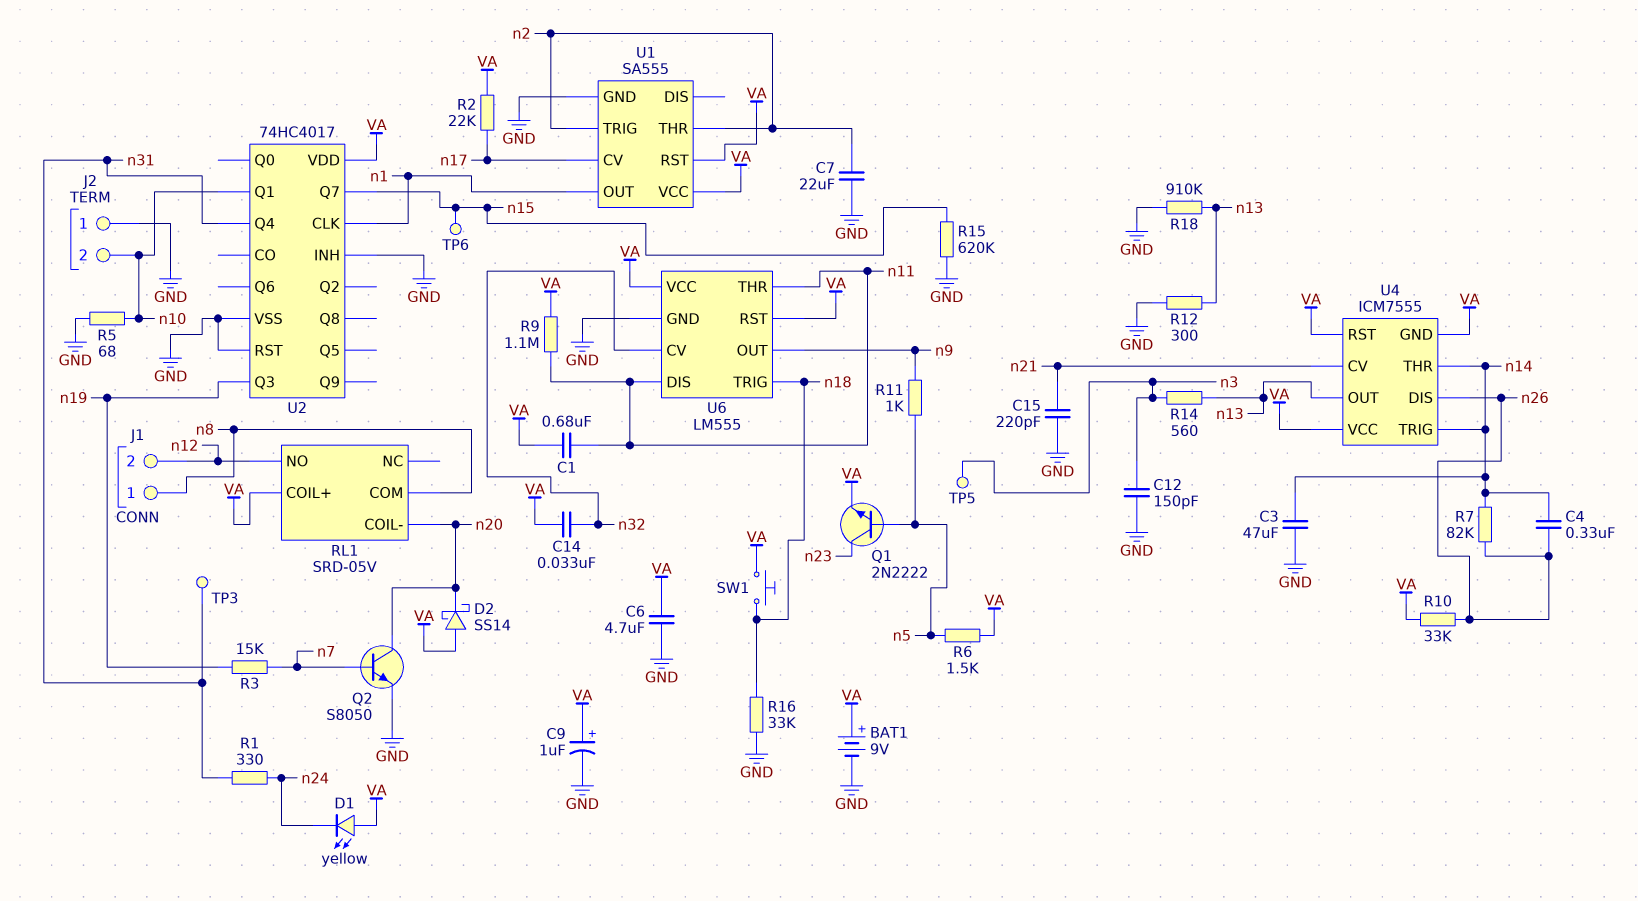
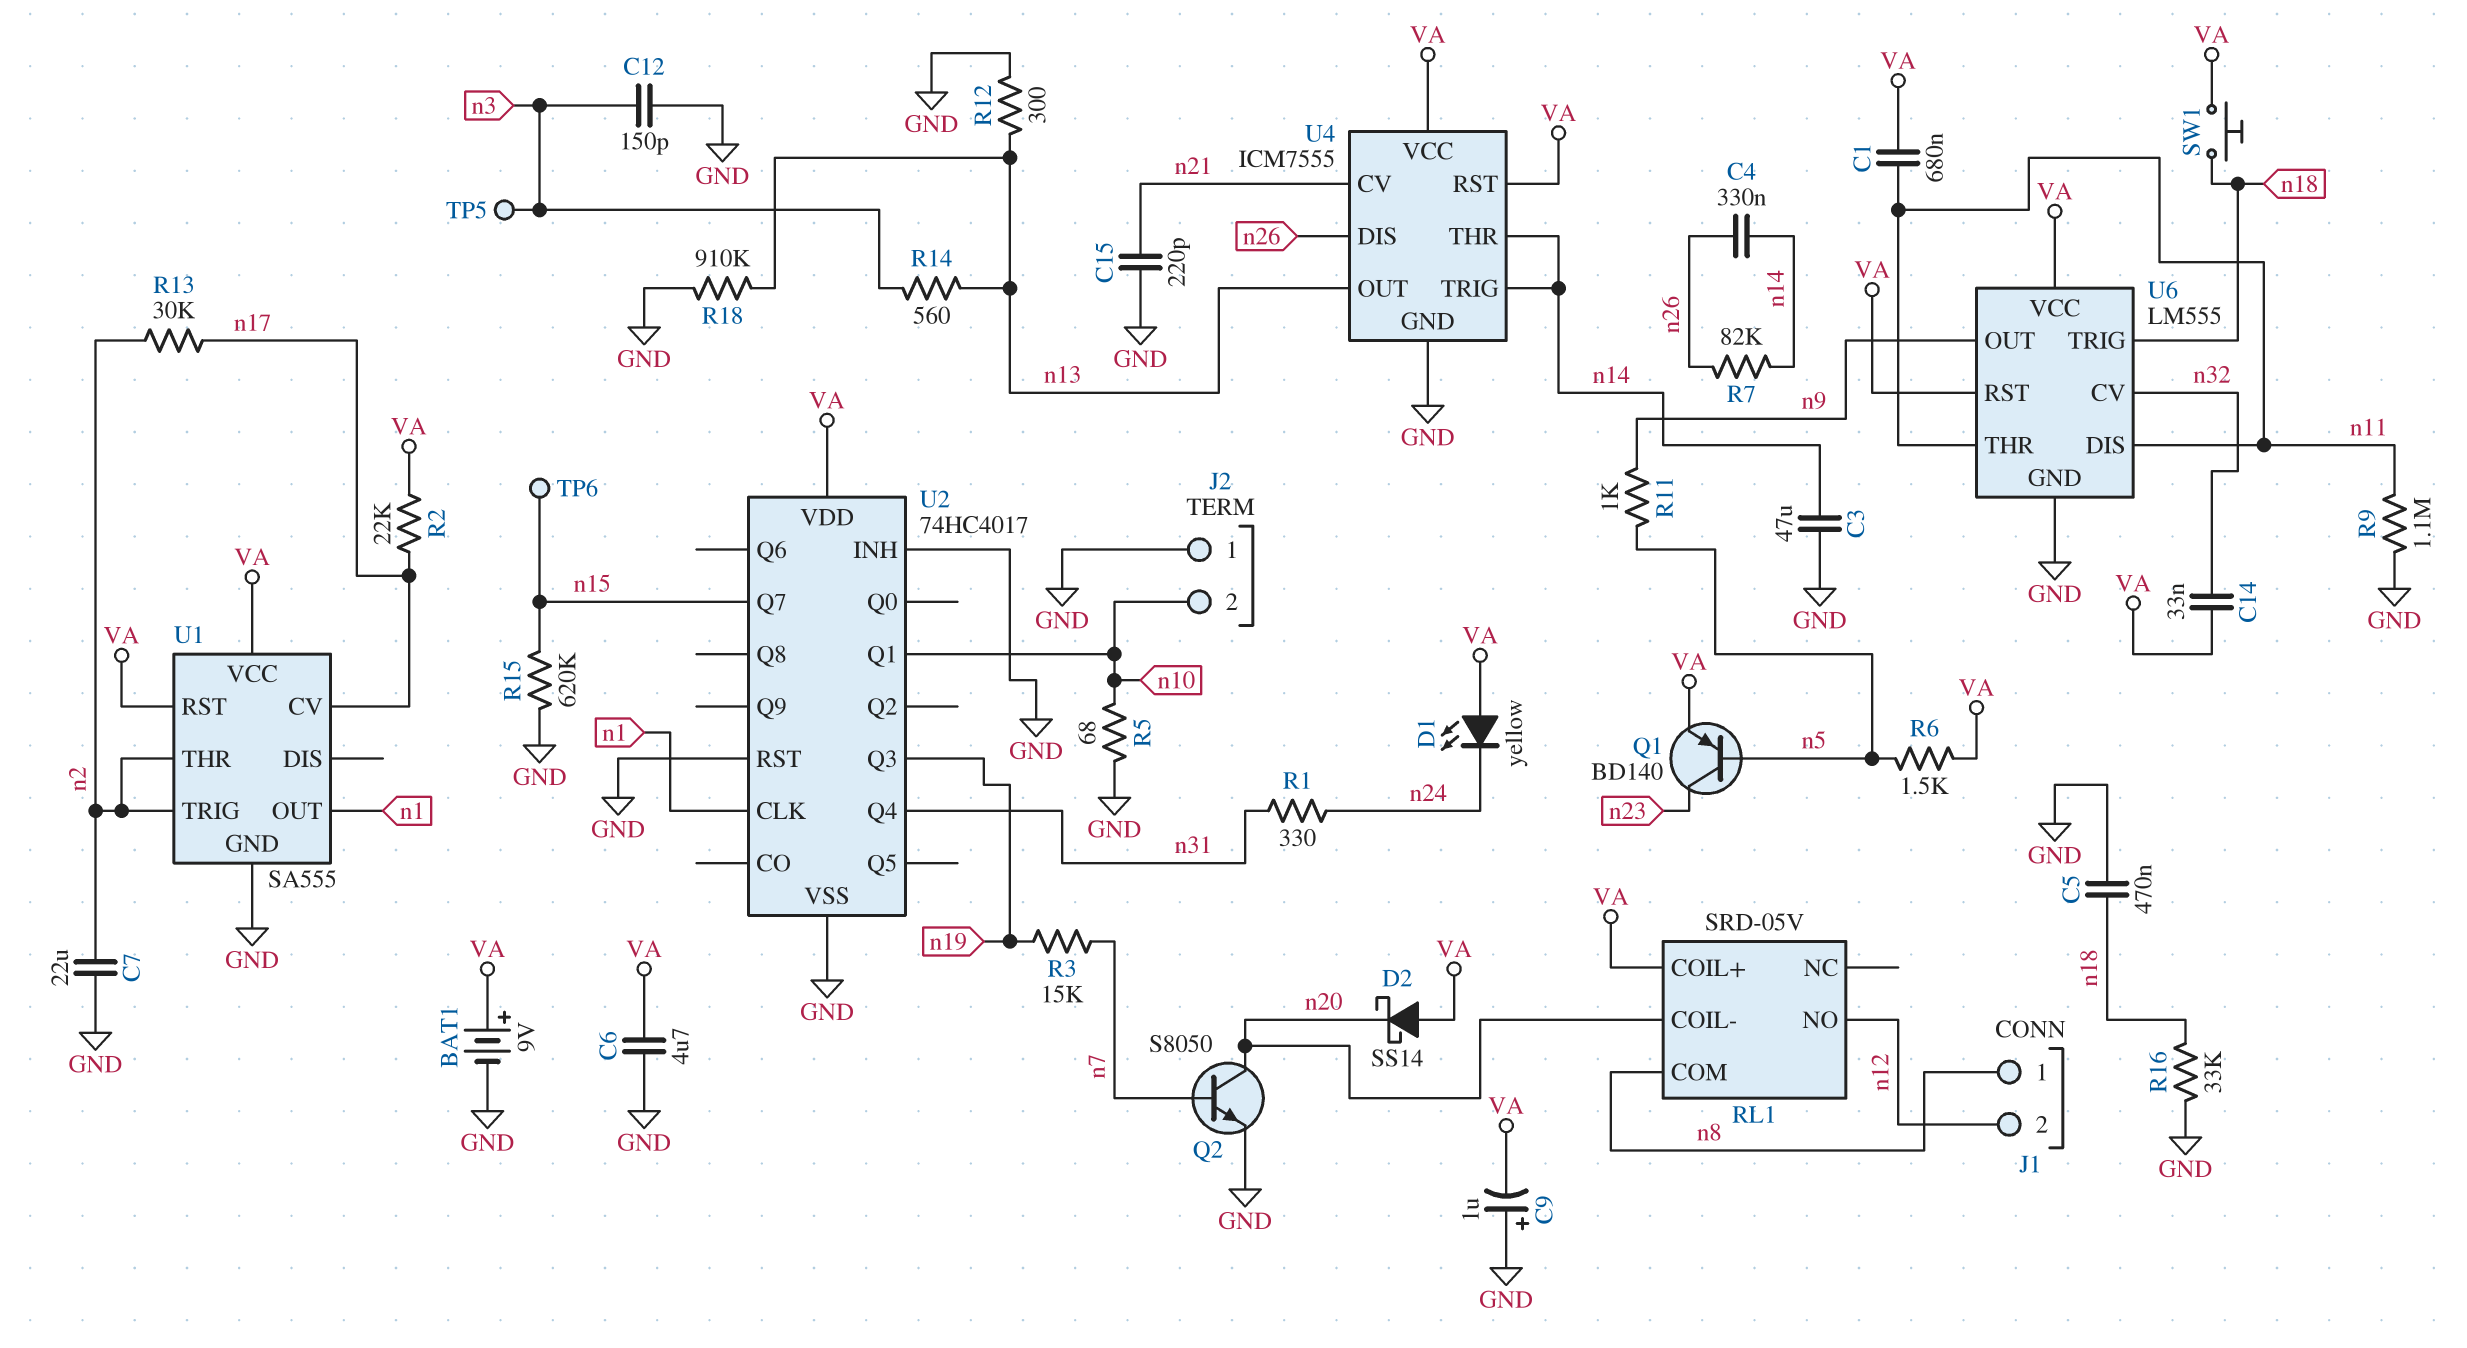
C5: none -> 470nF (GND, n18)
C9: 1uF (plus VA, minus GND) -> 1uF (plus GND, minus VA)
Q1: NPN 2N2222 (B n5, C n23, E VA) -> PNP BD140 (B n5, C n23, E VA)
R9: 1.1M (VA, n11) -> 1.1M (GND, n11)
R10: 33k (VA, n26) -> none
R13: none -> 30k (n2, n17)
TP3: test point (n31) -> none
U4 pin GND: VA -> GND

